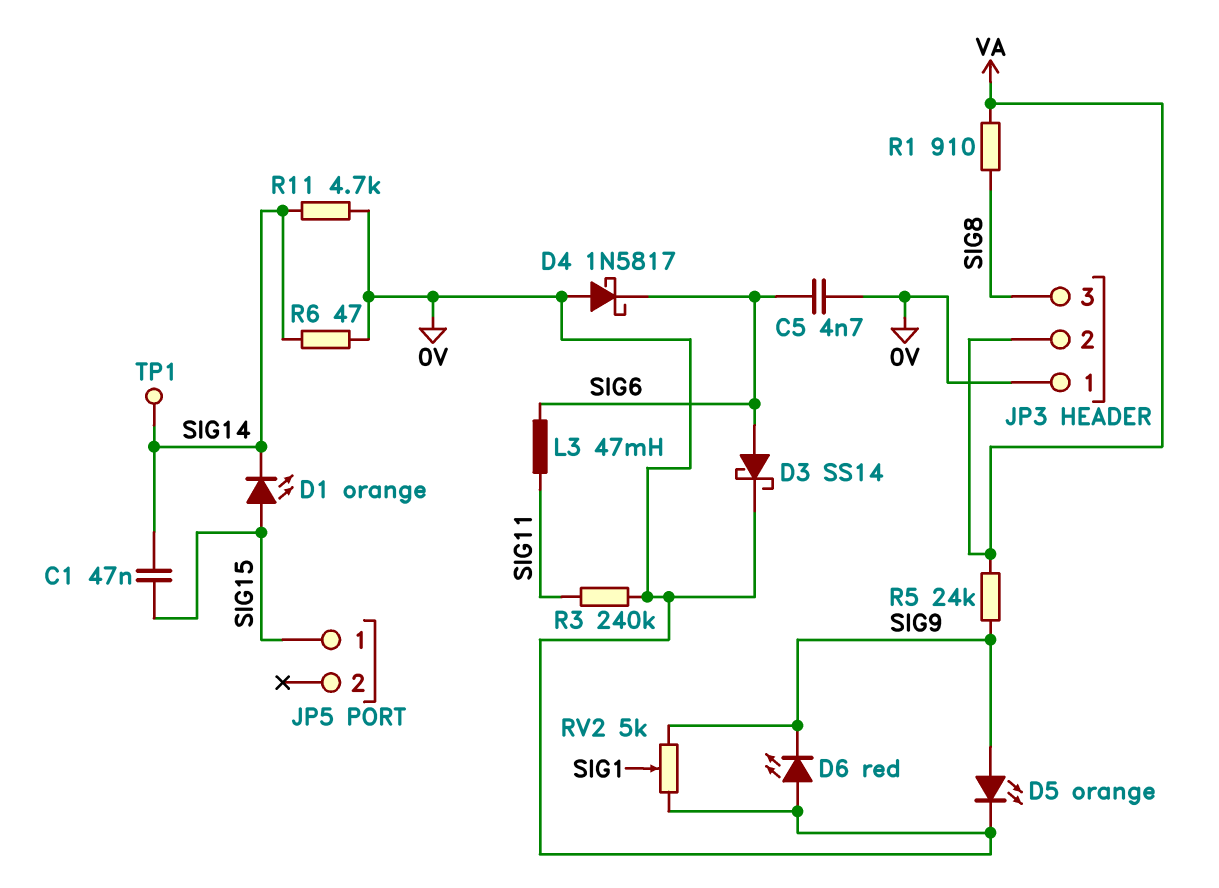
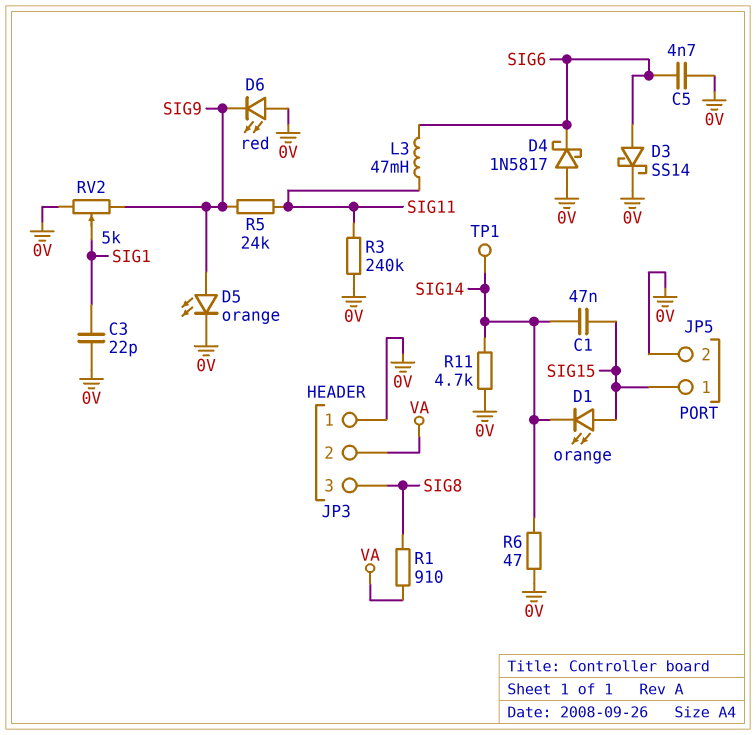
C3: none -> 22pF (0V, SIG1)
JP5 pin 2: none -> 0V
R5: 24k (SIG9, VA) -> 24k (SIG9, SIG11)

